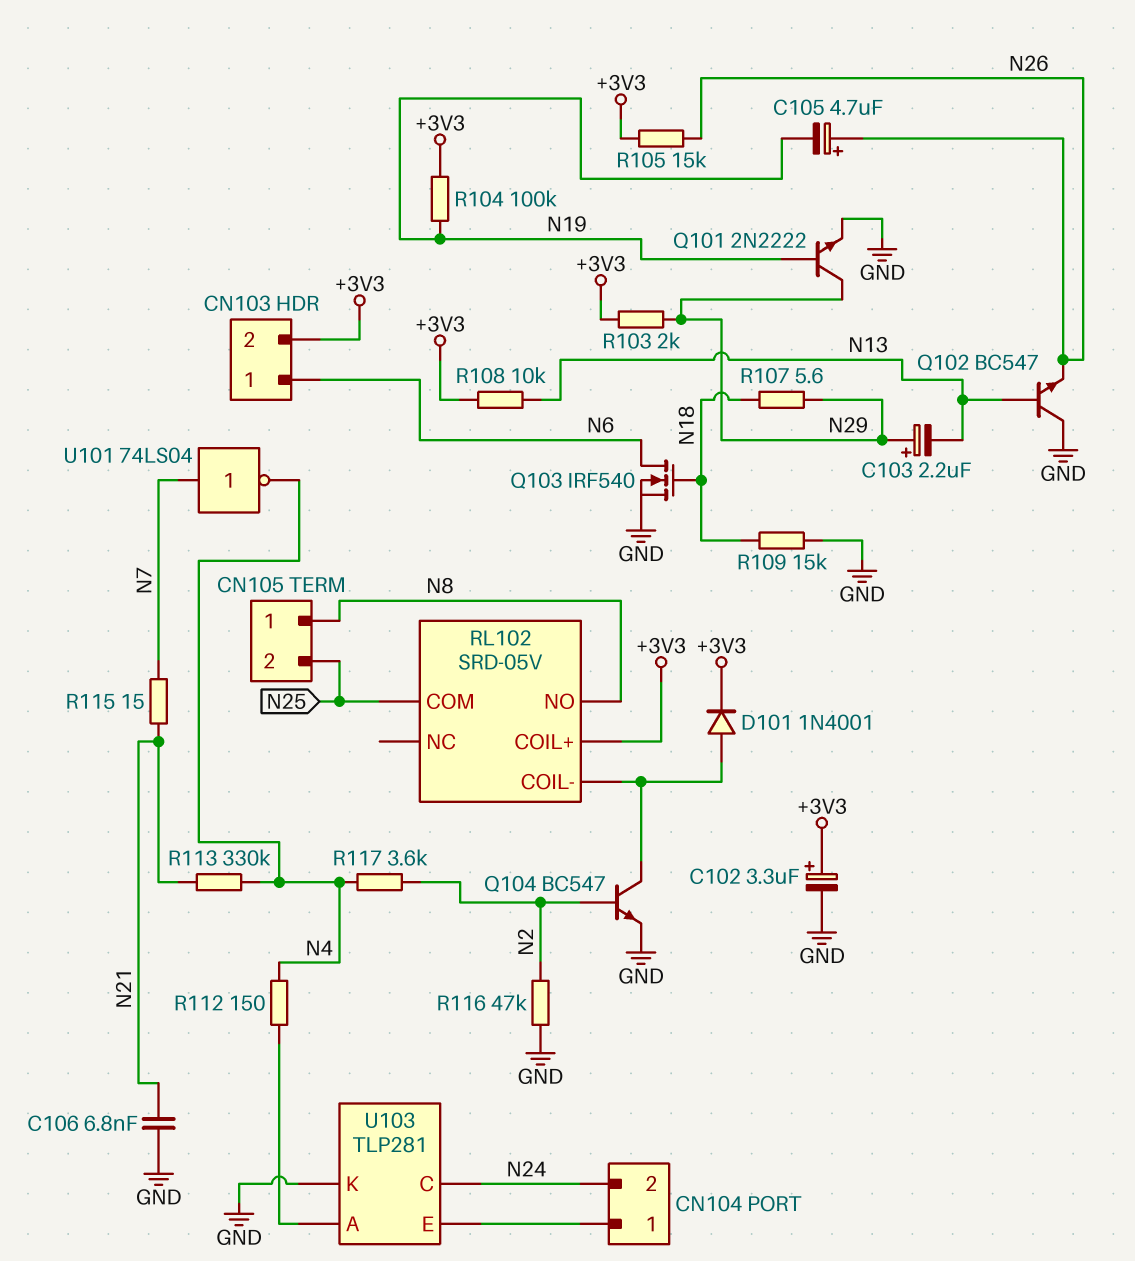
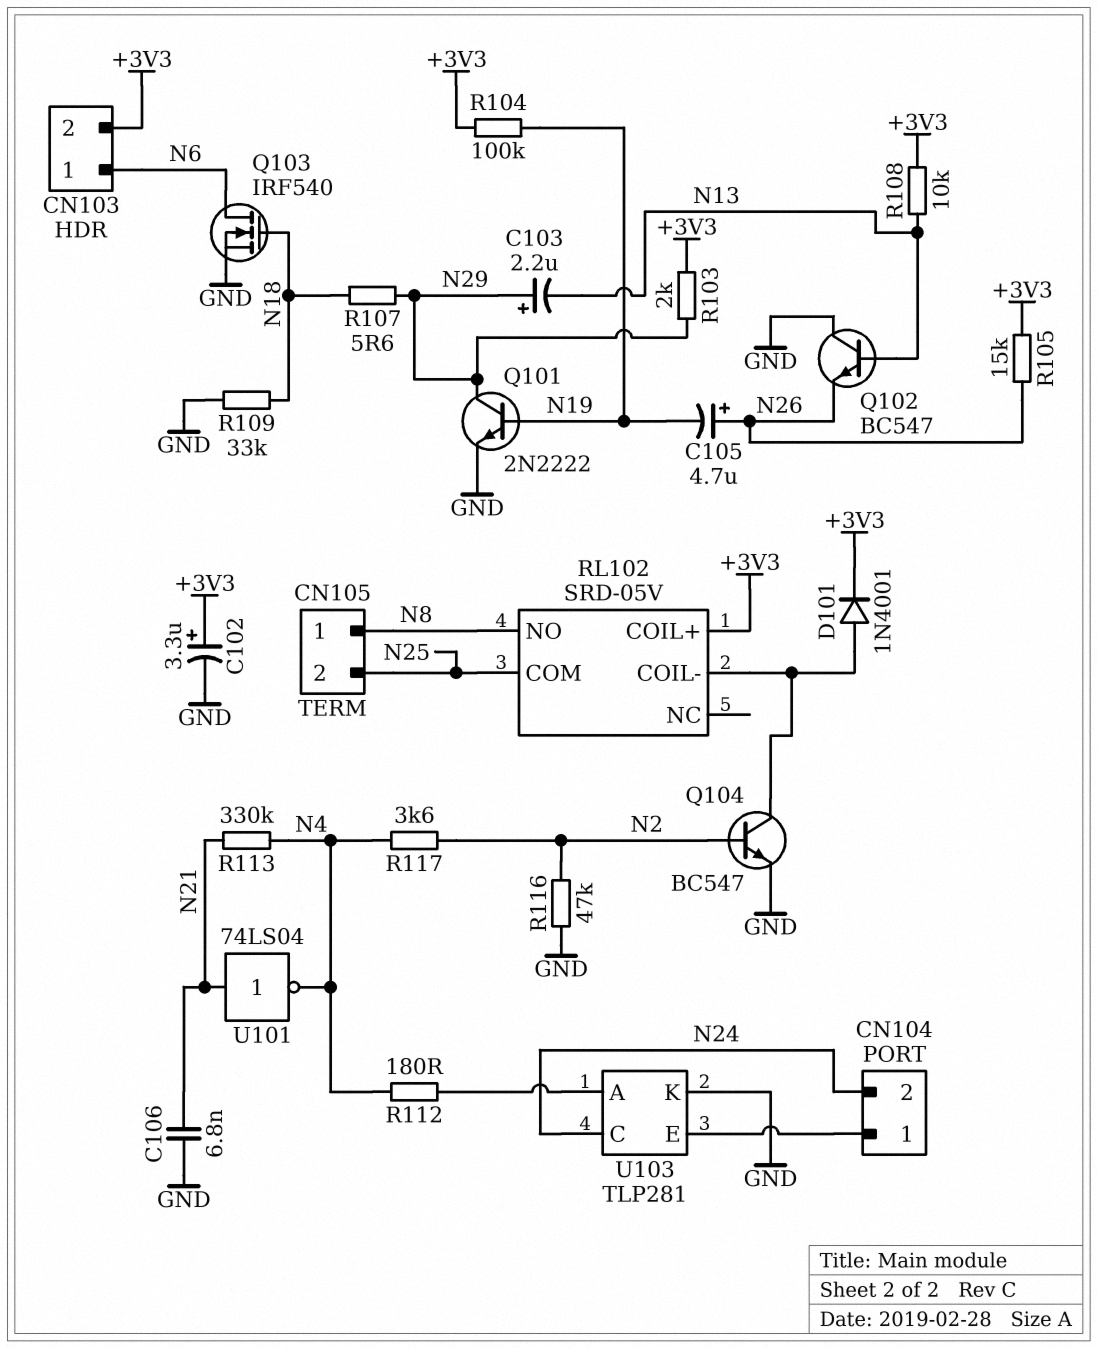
R109: 15k (GND, N18) -> 33k (GND, N18)
R112: 150 (N4, U103/A) -> 180 (N4, U103/A)
R115: 15 (N7, N21) -> none
U101: NOT 74LS04 (in N7, out N4) -> NOT 74LS04 (in N21, out N4)

